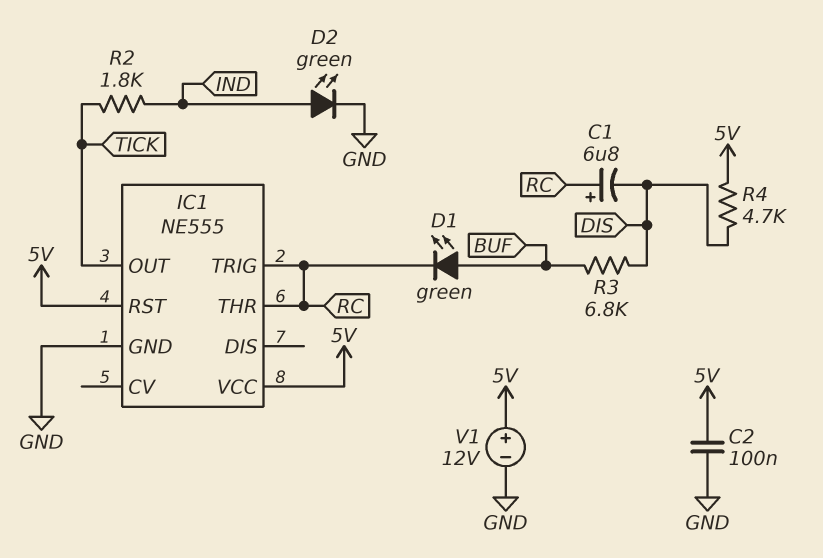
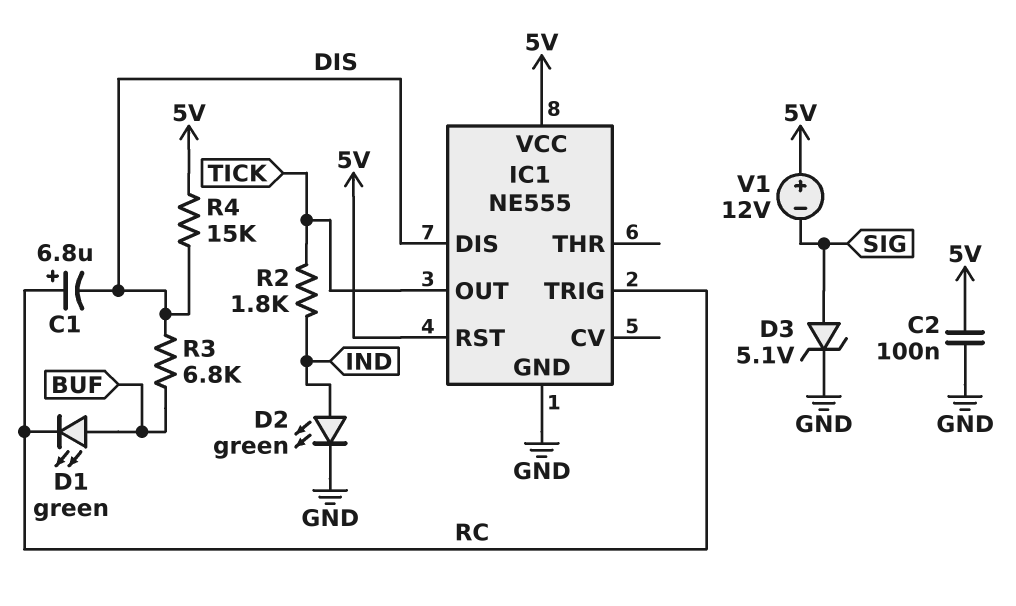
D3: none -> zener 5.1V (A SIG, K GND)
IC1 pin DIS: none -> DIS
IC1 pin THR: RC -> none
R4: 4.7k (5V, DIS) -> 15k (5V, DIS)
V1: 12V (plus 5V, minus GND) -> 12V (plus 5V, minus SIG)

